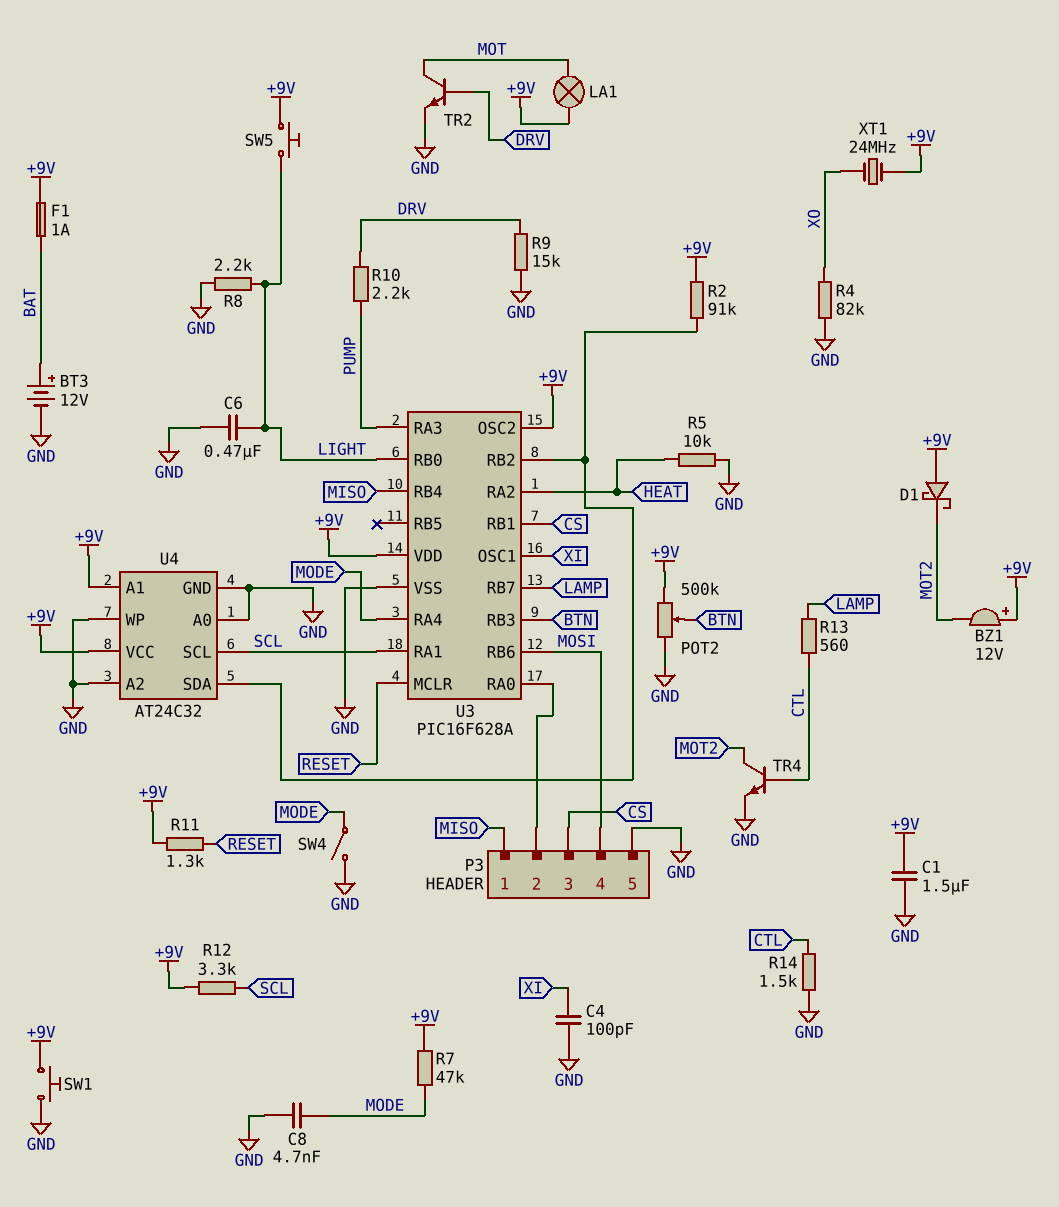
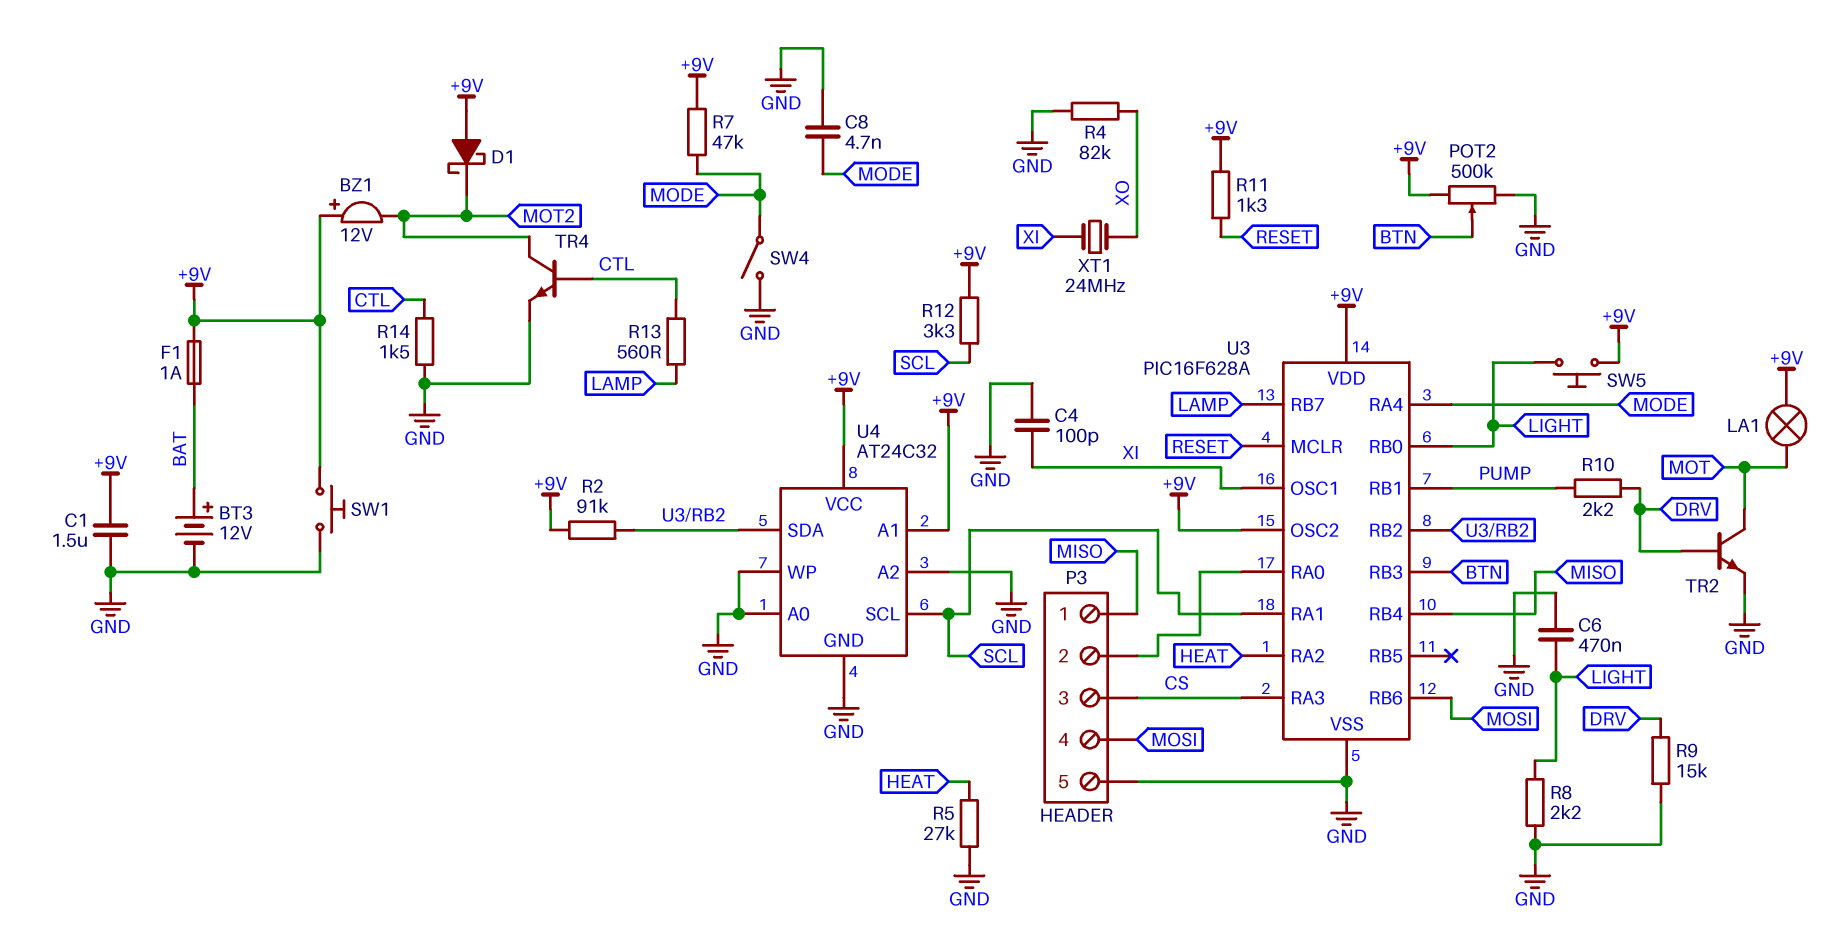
R5: 10k (GND, HEAT) -> 27k (GND, HEAT)
U3 pin RA3: PUMP -> CS
U3 pin RB1: CS -> PUMP
XT1: 24MHz (+9V, XO) -> 24MHz (XI, XO)

